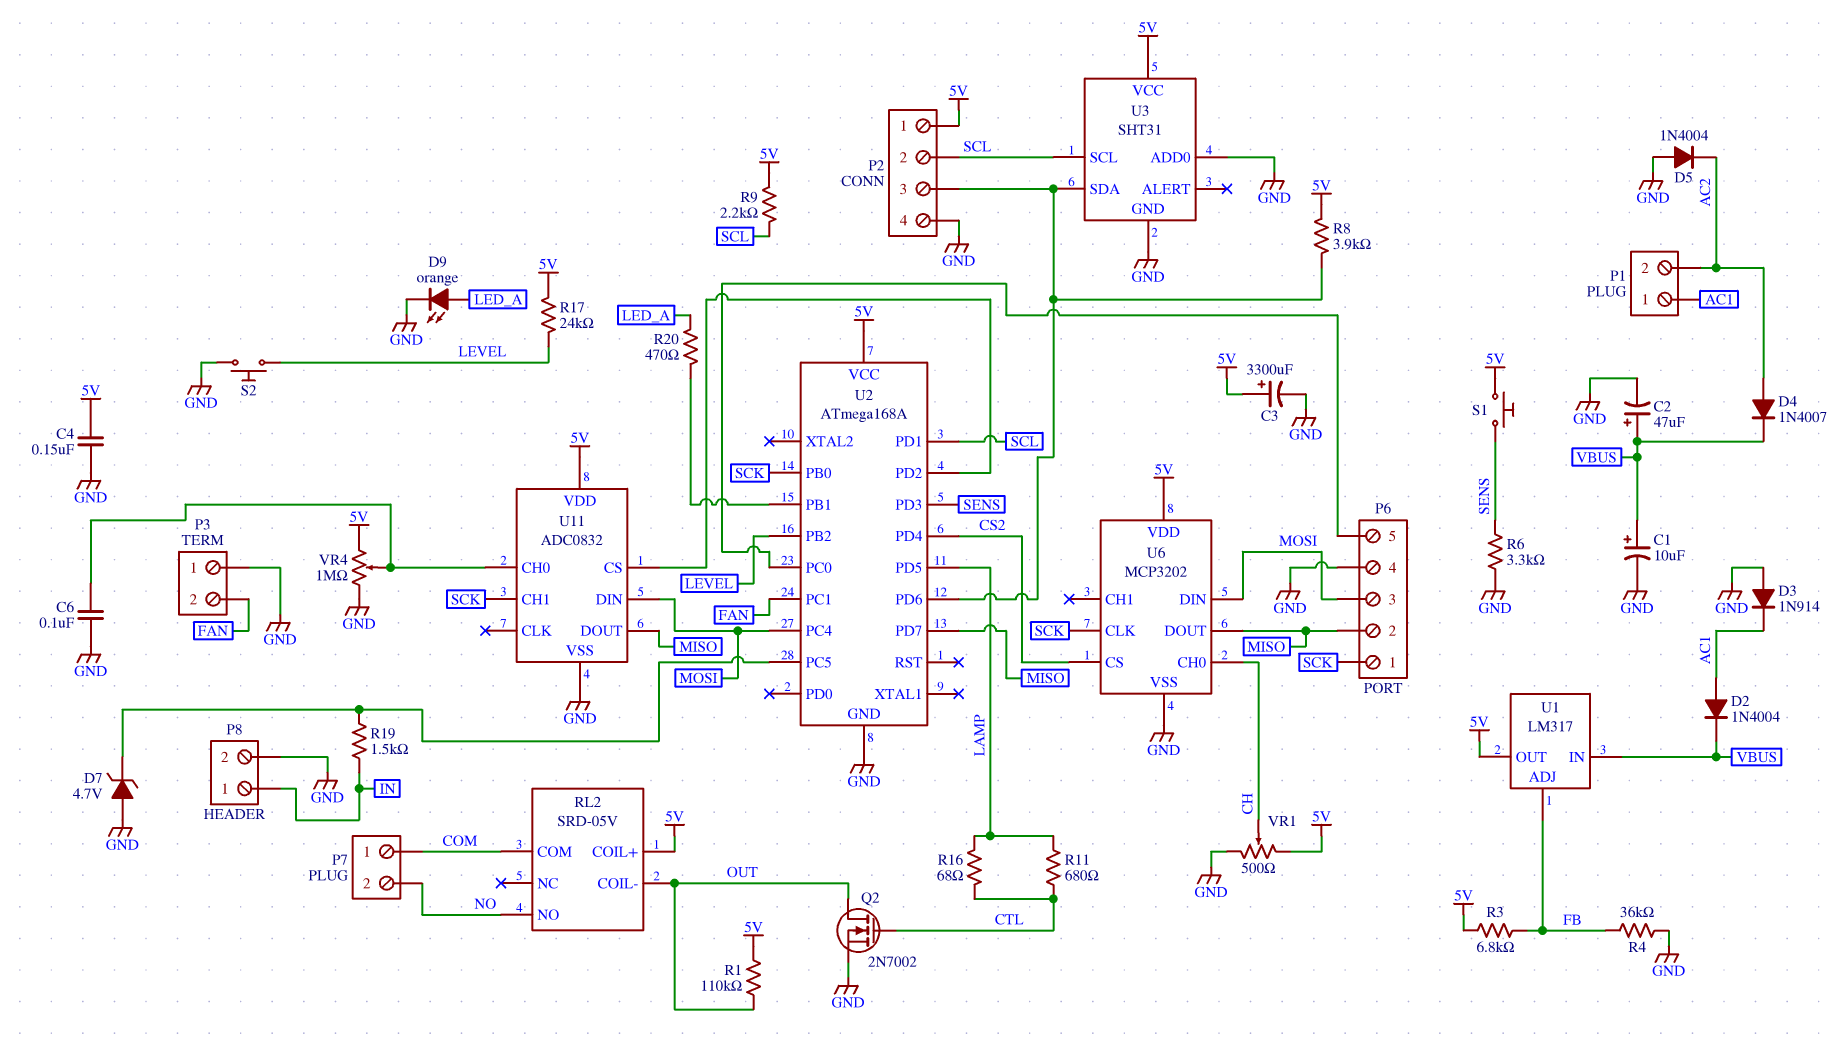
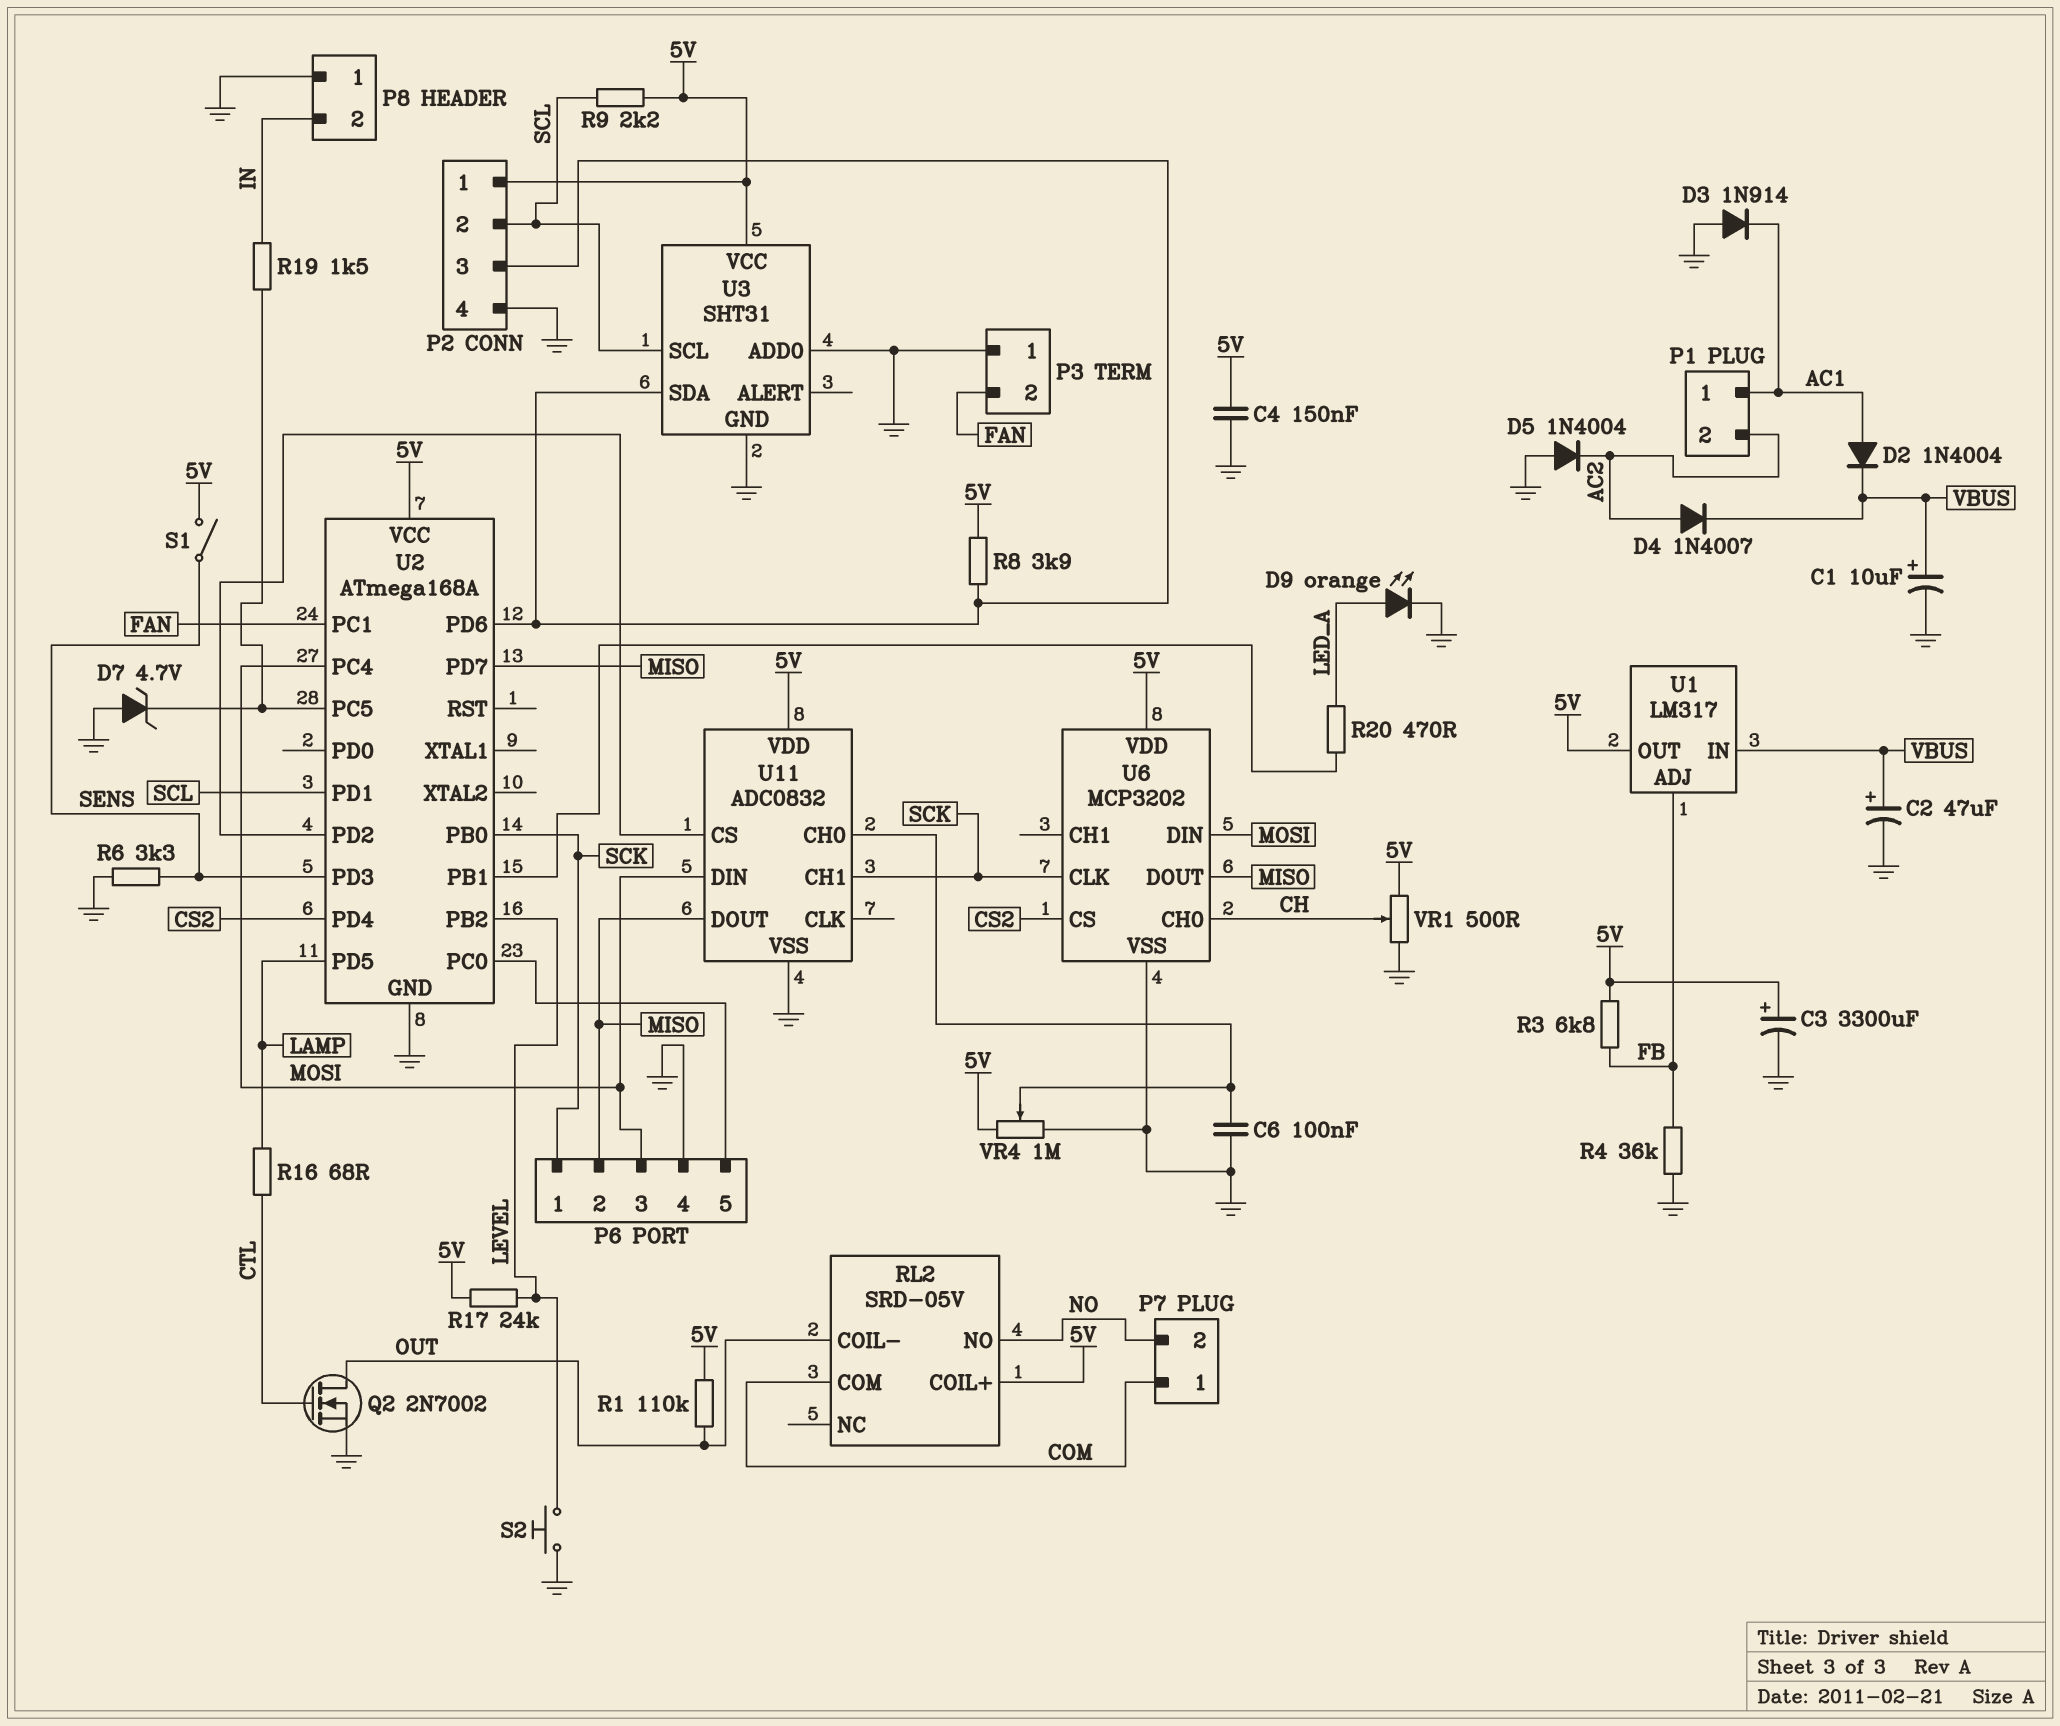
P8 pin 1: IN -> GND
P8 pin 2: GND -> IN
R11: 680 (CTL, LAMP) -> none
S1: button (5V, SENS) -> switch (5V, SENS)

